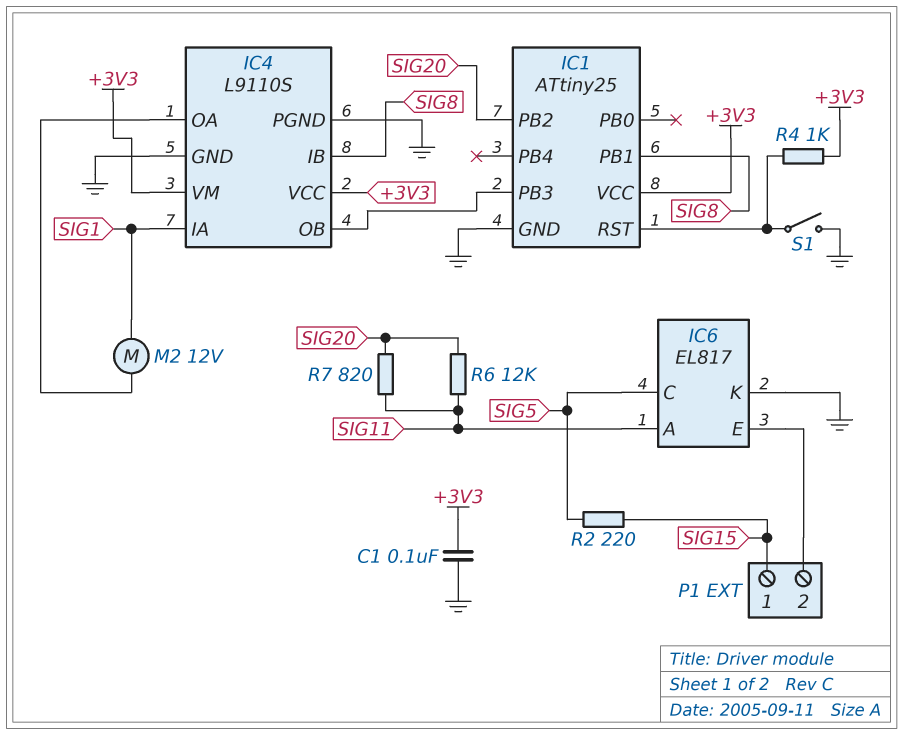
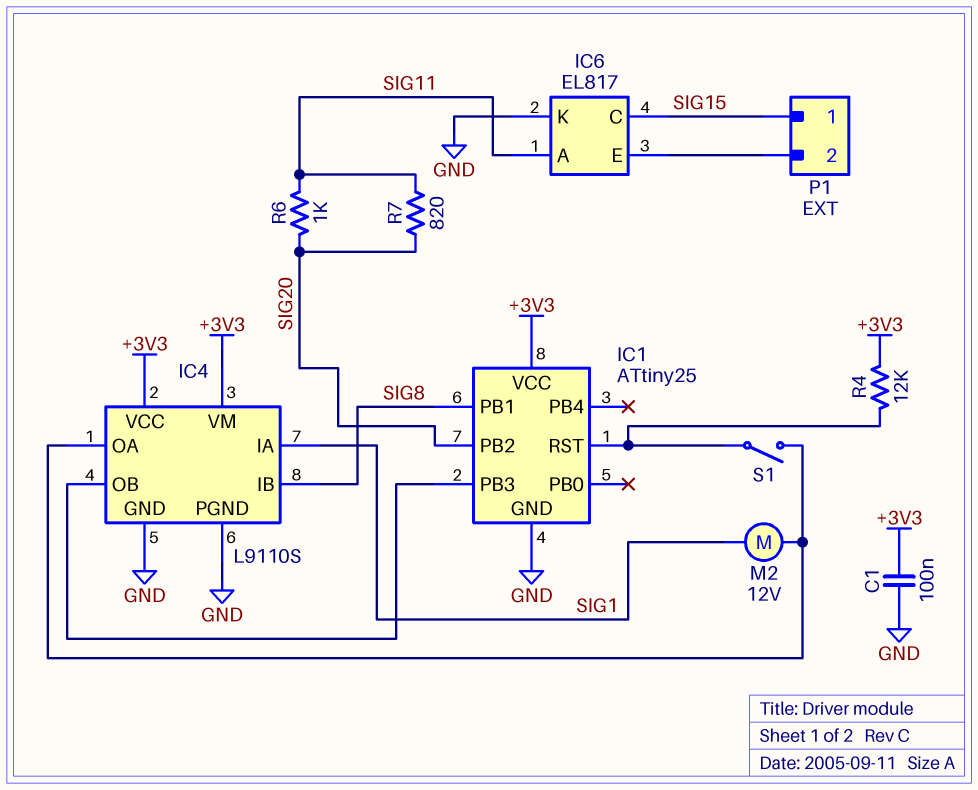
IC6 pin C: SIG5 -> SIG15
R2: 220 (SIG5, SIG15) -> none
R4: 1k (+3V3, IC1/RST) -> 12k (+3V3, IC1/RST)
R6: 12k (SIG11, SIG20) -> 1k (SIG11, SIG20)
S1: switch (GND, IC1/RST) -> switch (IC1/RST, IC4/OA)

